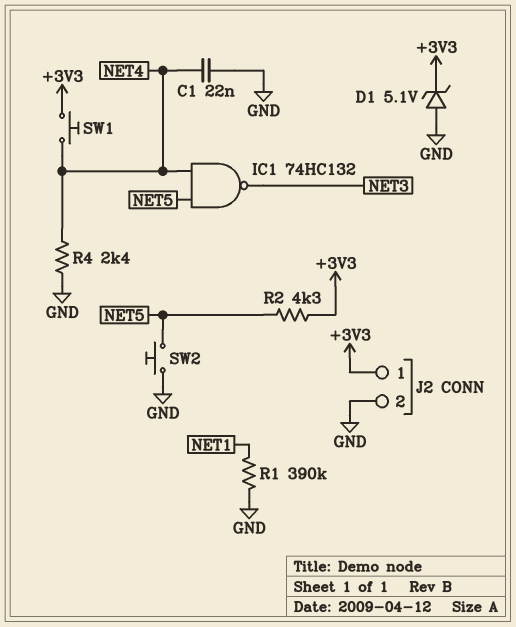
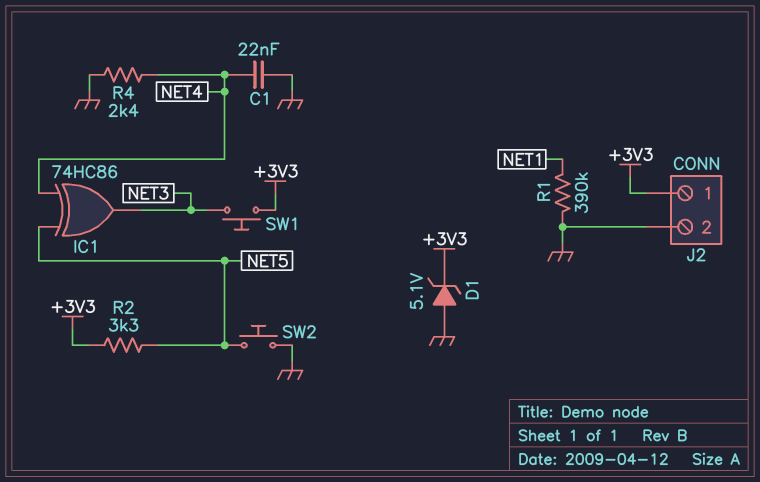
IC1: NAND 74HC132 (in NET4, in NET5, out NET3) -> XOR 74HC86 (in NET4, in NET5, out NET3)
R2: 4.3k (+3V3, NET5) -> 3.3k (+3V3, NET5)
SW1: button (+3V3, NET4) -> button (+3V3, NET3)

